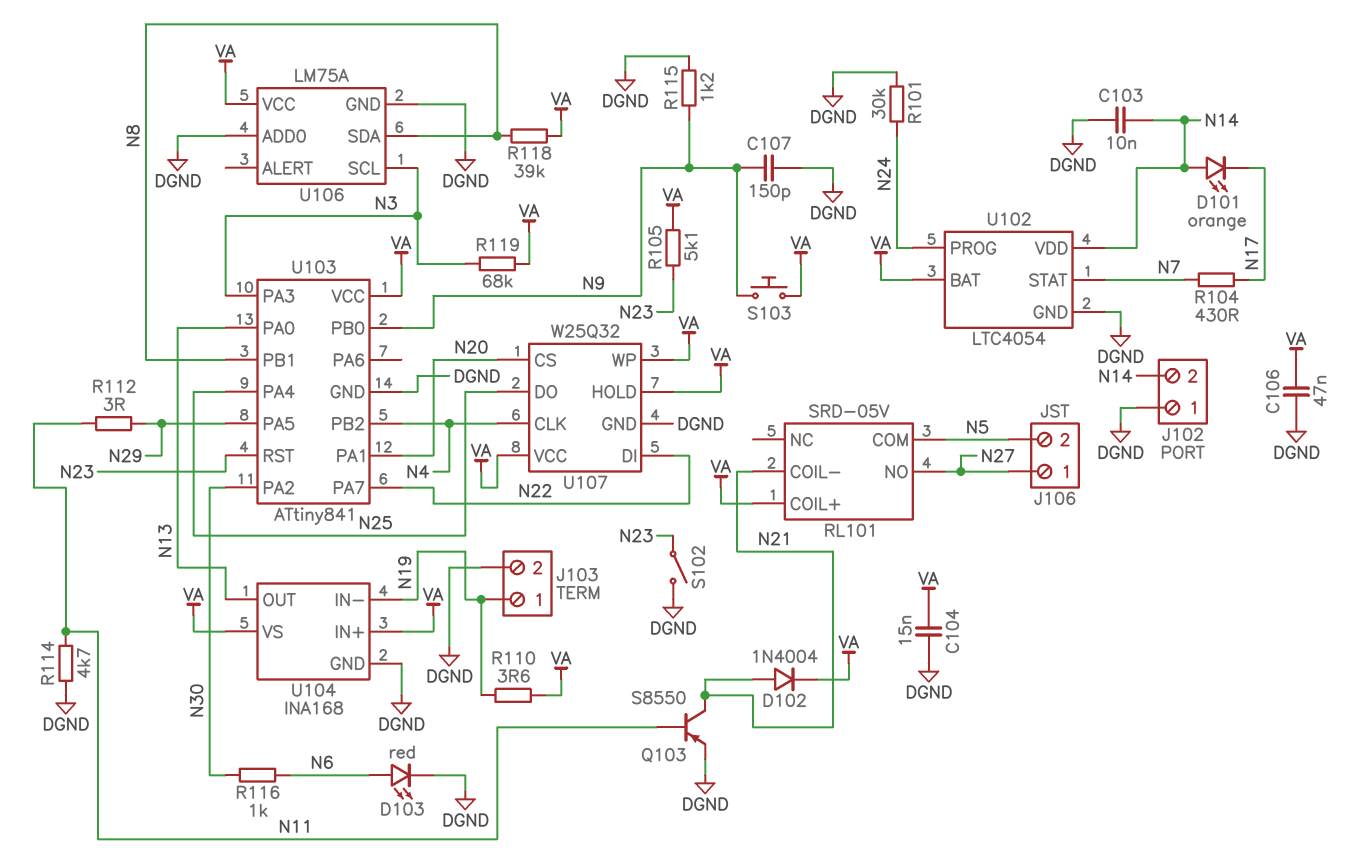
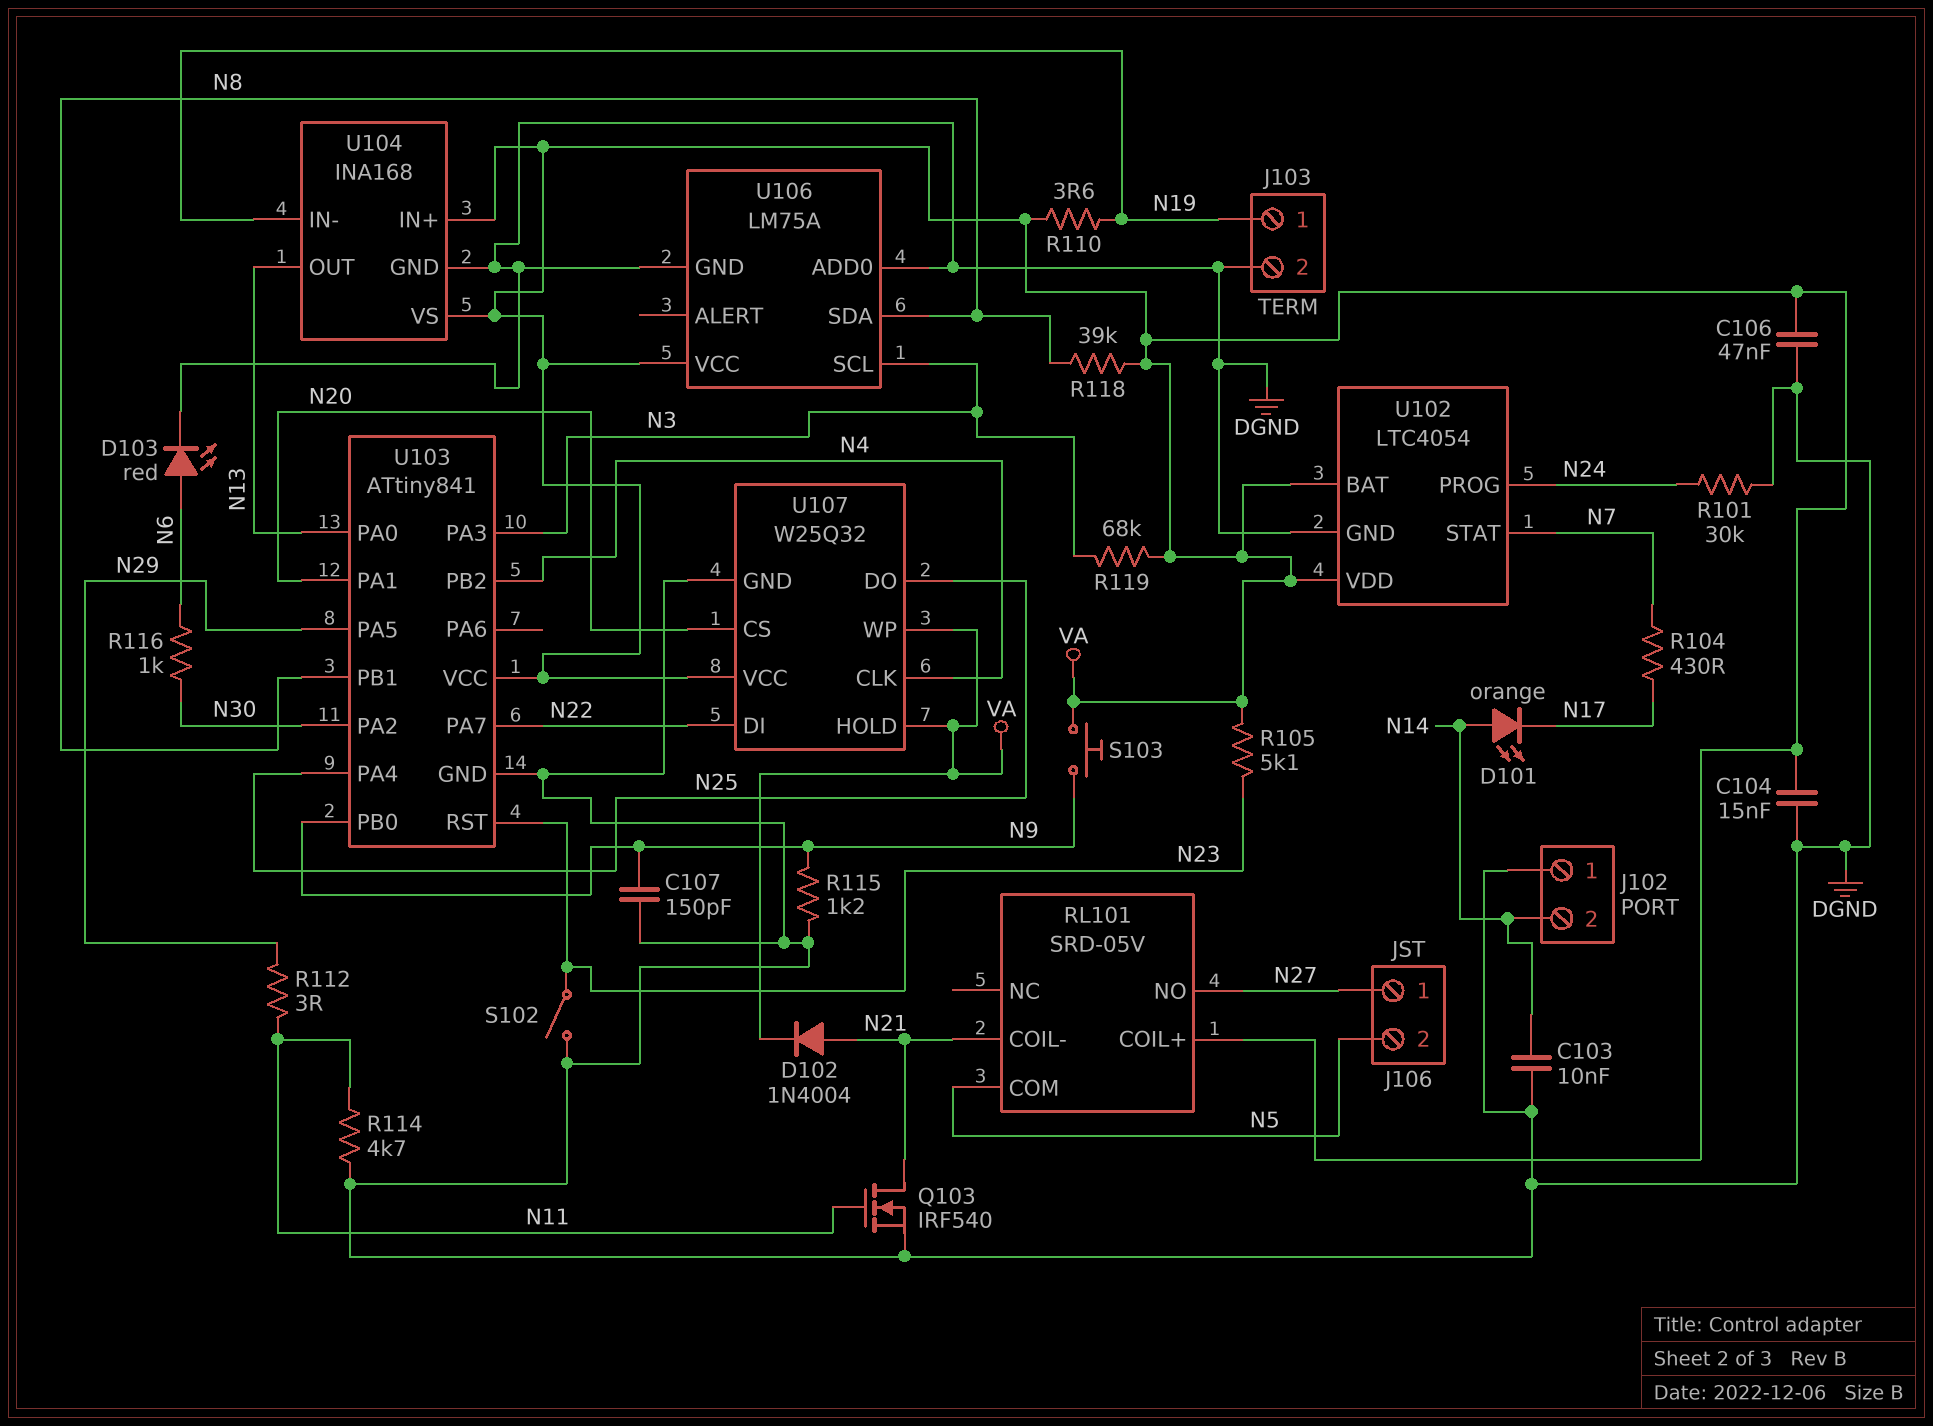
Q103: PNP S8550 (B N11, C N21, E DGND) -> NMOS IRF540 (G N11, D N21, S DGND)
U102 pin VDD: N14 -> VA

